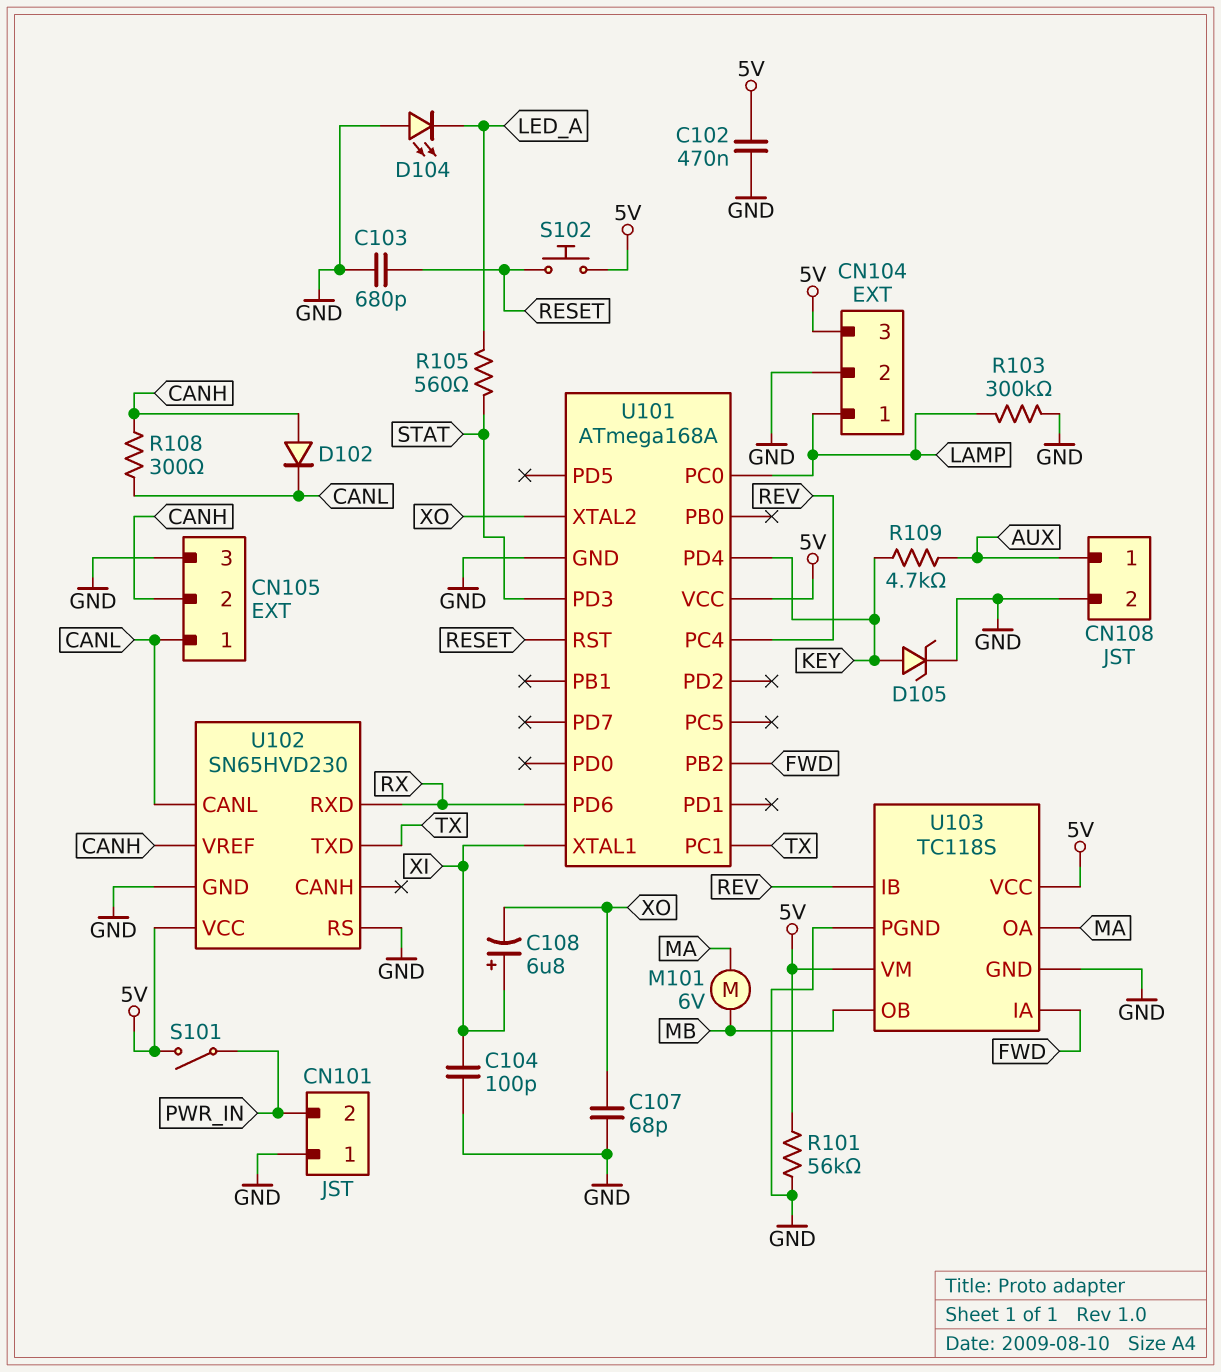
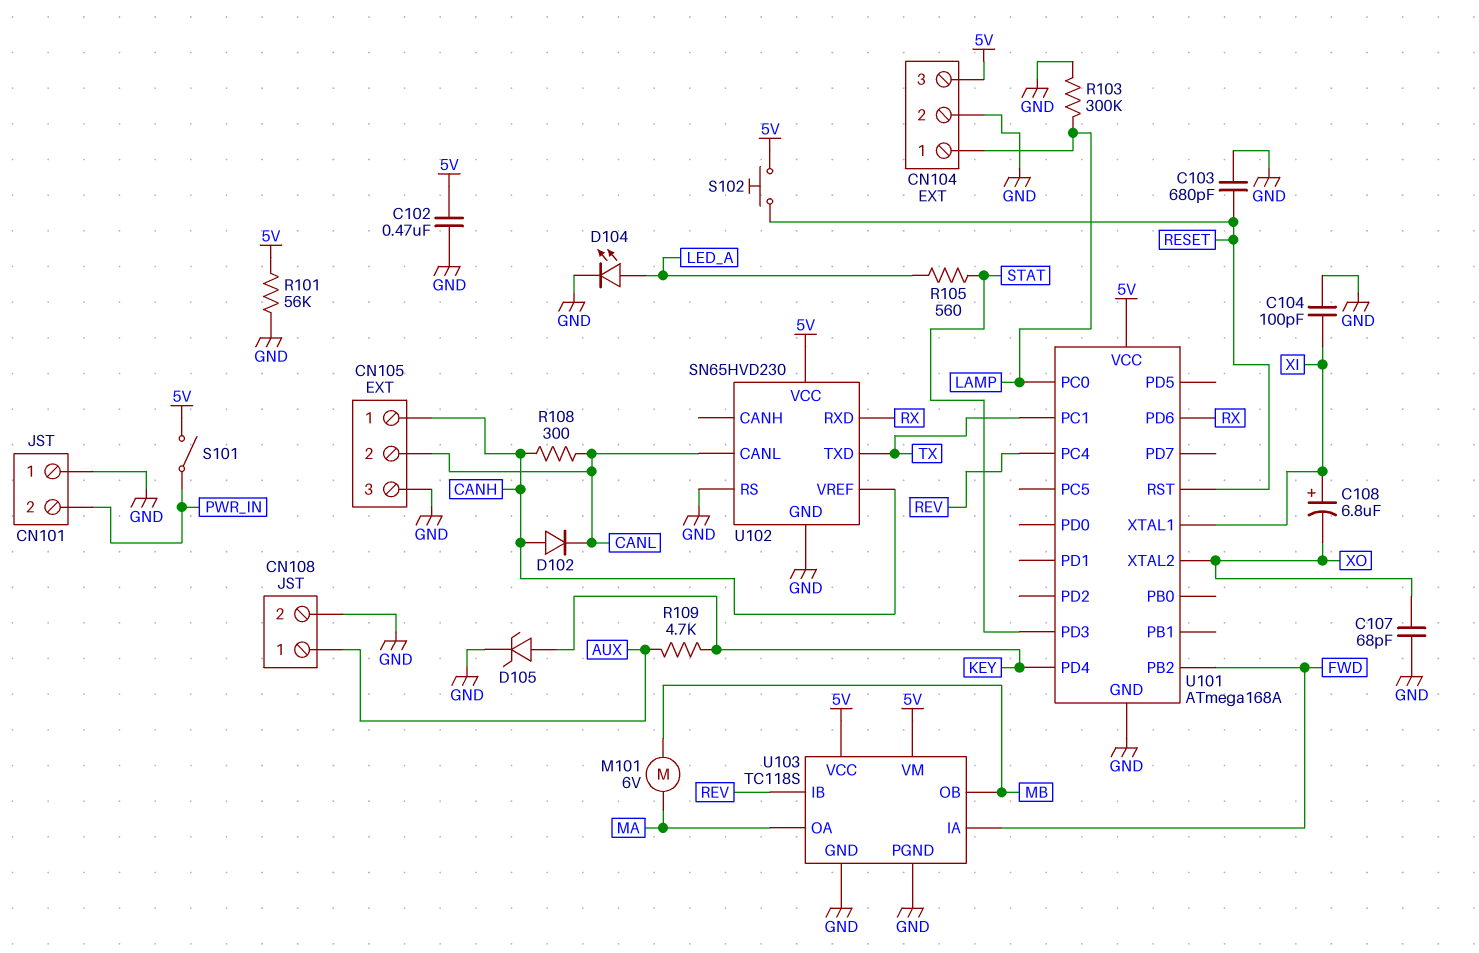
CN105 pin 1: CANL -> CANH
CN105 pin 2: CANH -> CANL
D104: LED (A GND, K LED_A) -> LED (A LED_A, K GND)

